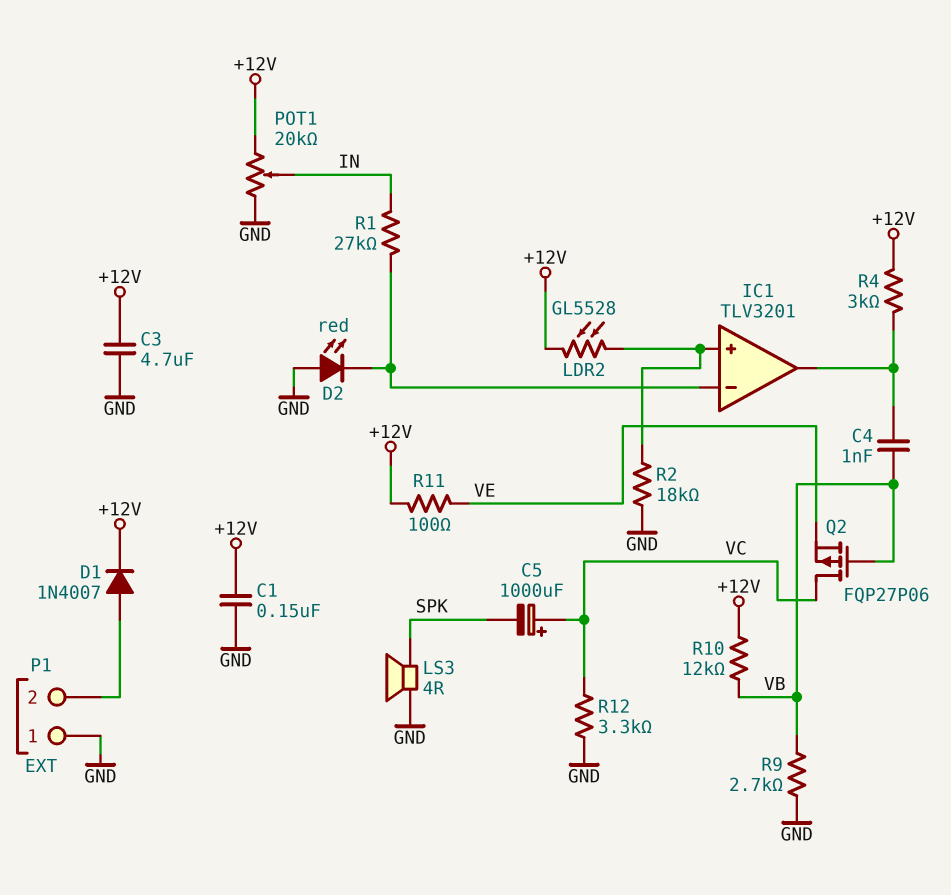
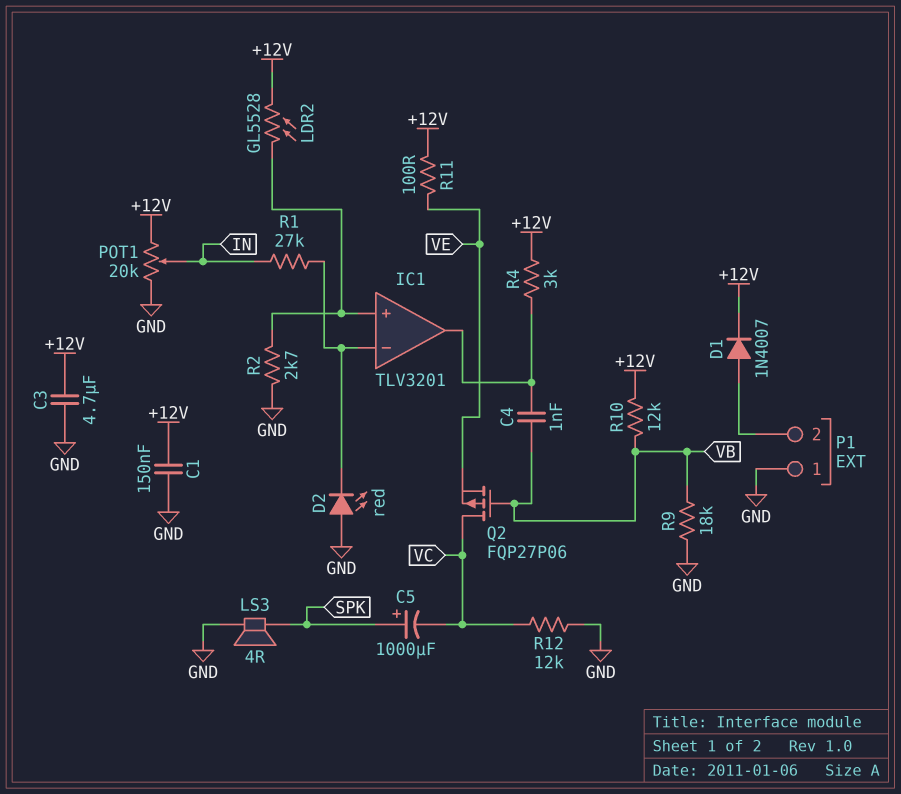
C5: 1000uF (plus VC, minus SPK) -> 1000uF (plus SPK, minus VC)
R2: 18k (GND, IC1/in+) -> 2.7k (GND, IC1/in+)
R9: 2.7k (GND, VB) -> 18k (GND, VB)
R12: 3.3k (GND, VC) -> 12k (GND, VC)

